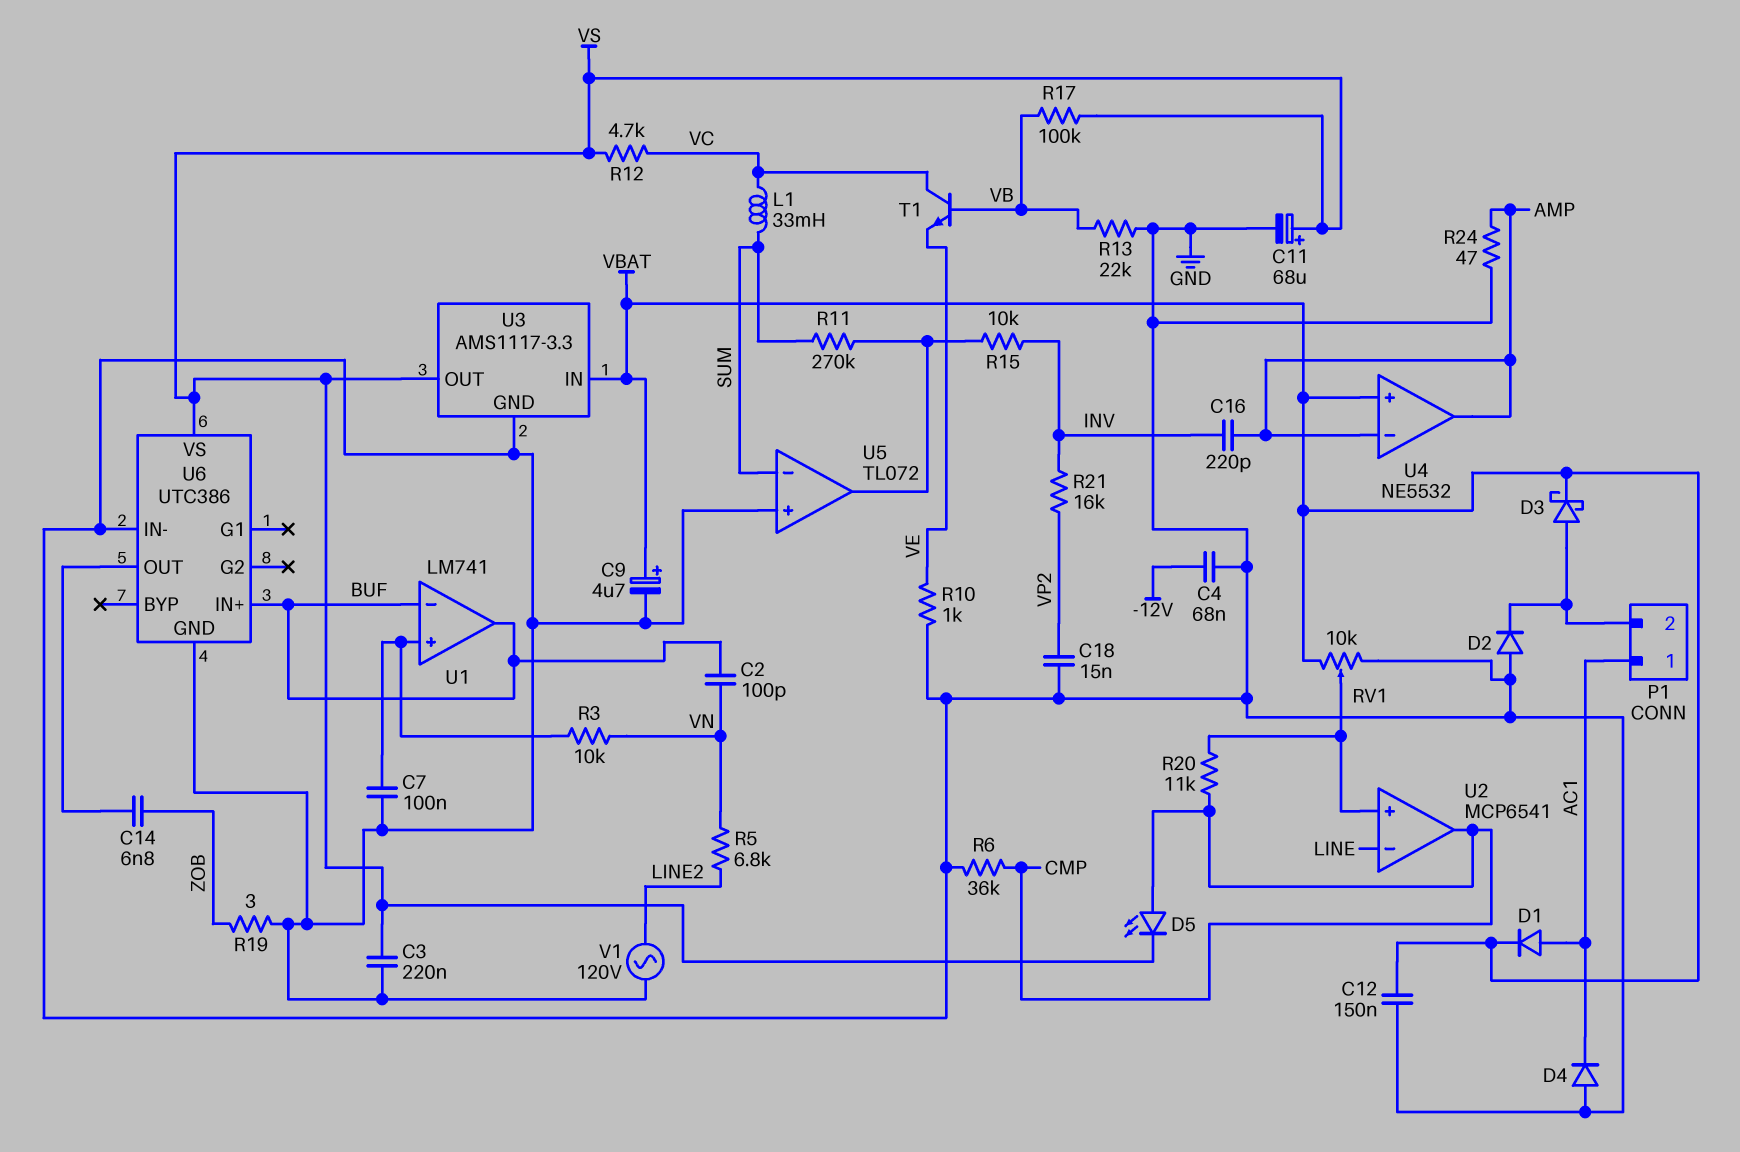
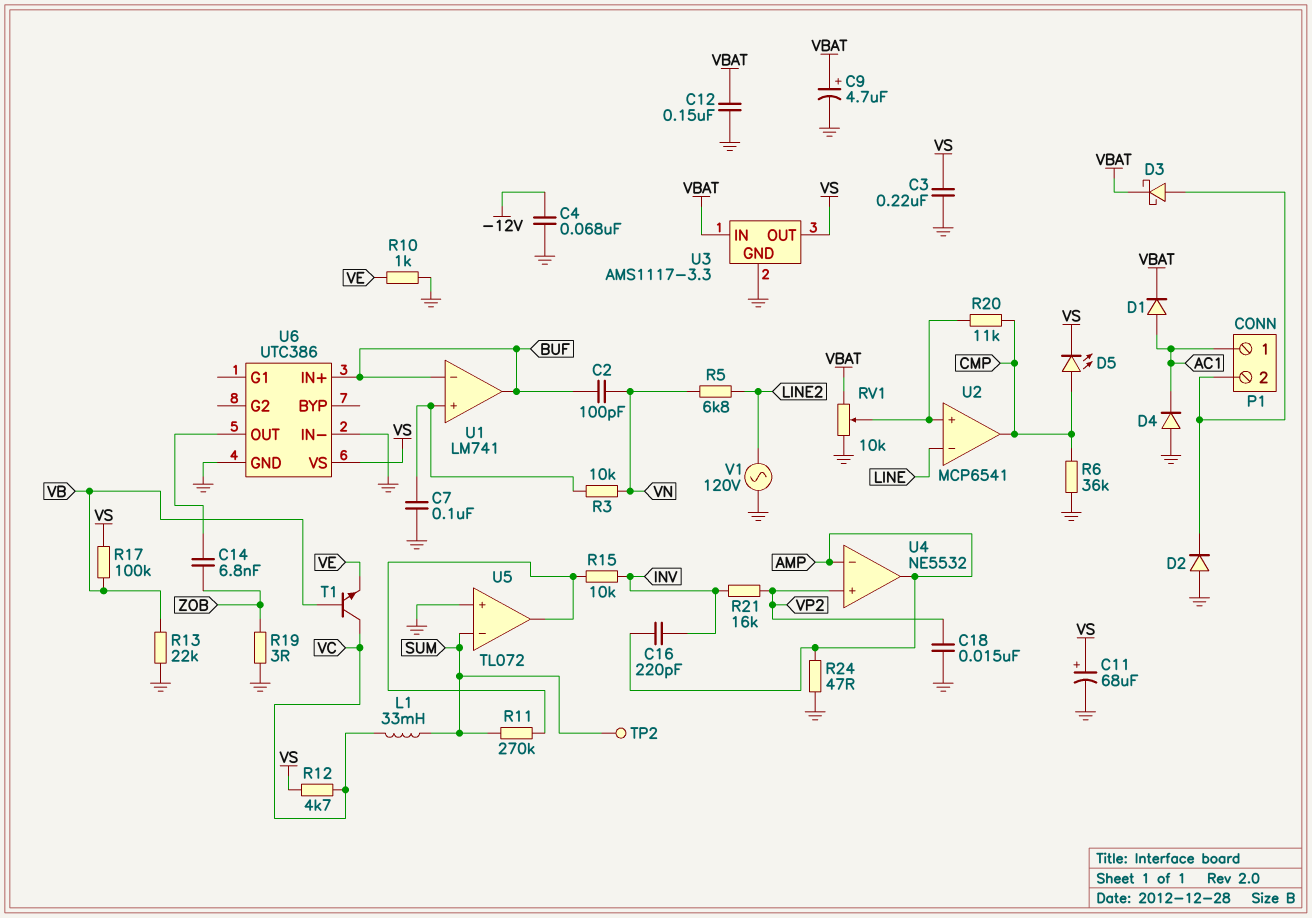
TP2: none -> test point (SUM)
U4 pin in+: VBAT -> VP2

